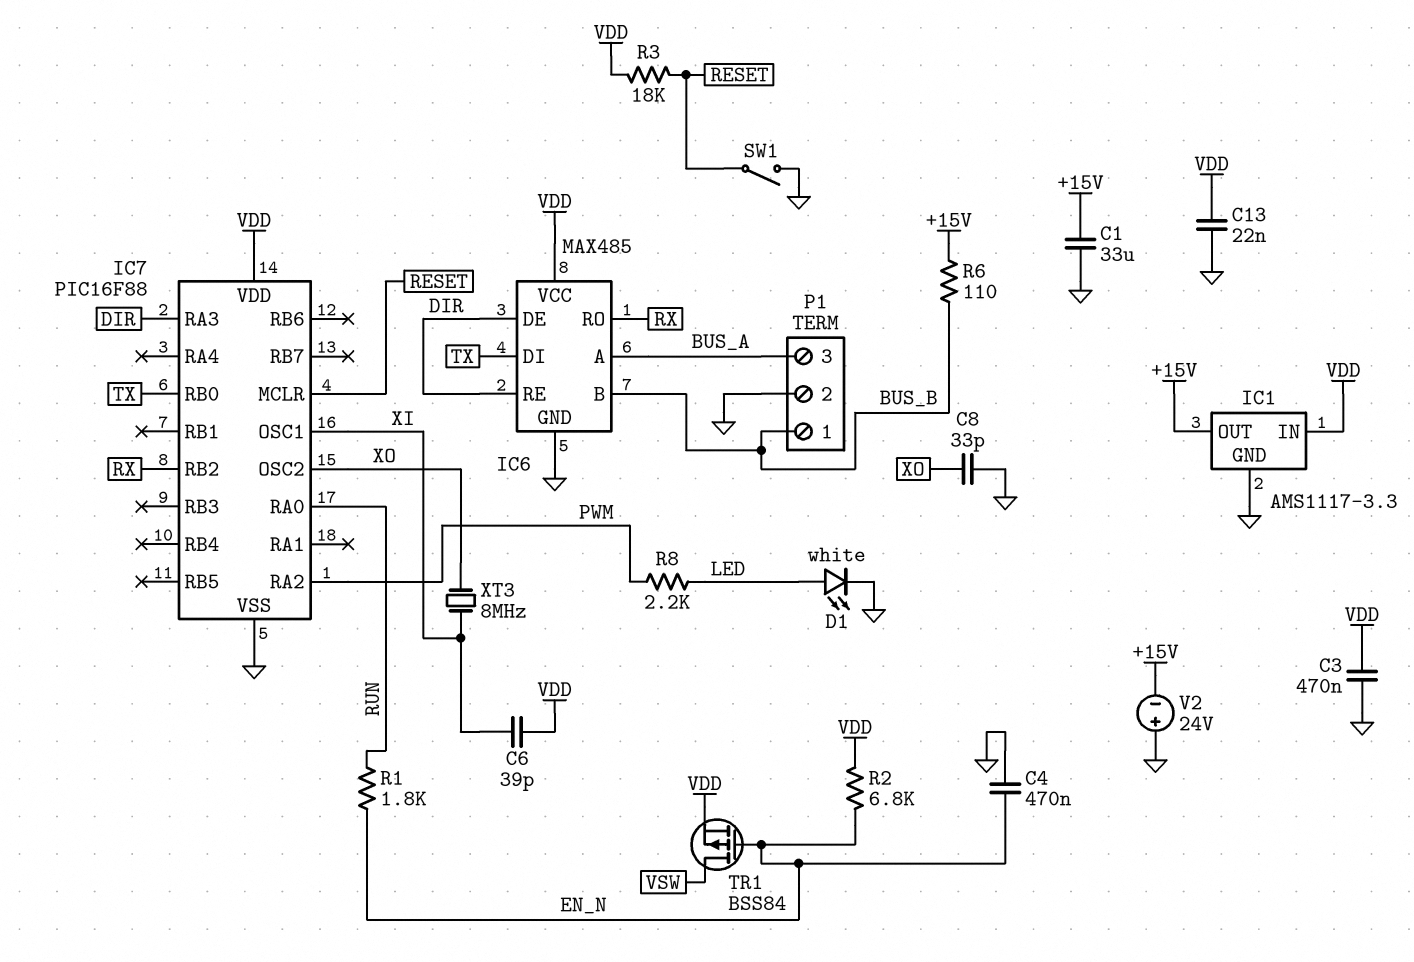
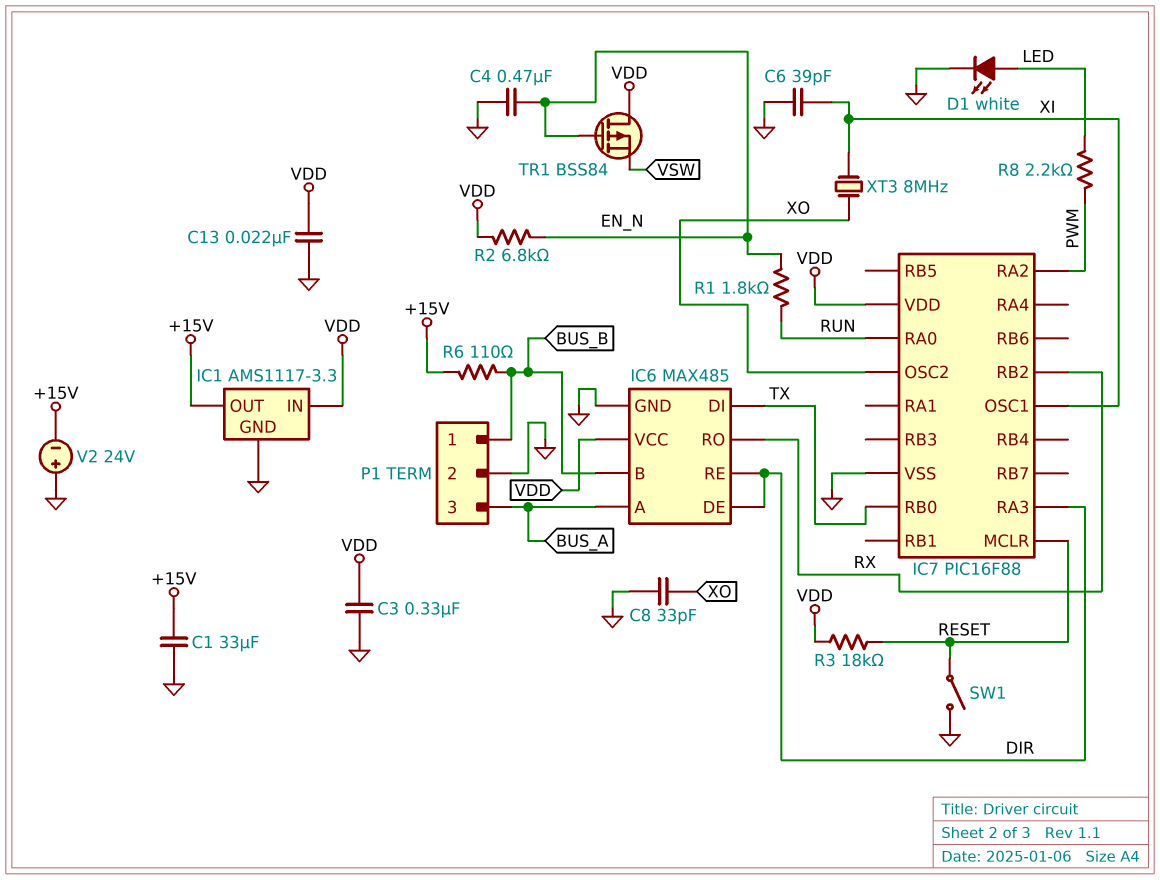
C3: 470nF (GND, VDD) -> 330nF (GND, VDD)
C6: 39pF (VDD, XI) -> 39pF (GND, XI)
TR1: PMOS BSS84 (G EN_N, D VSW, S VDD) -> PMOS BSS84 (G EN_N, D VDD, S VSW)

